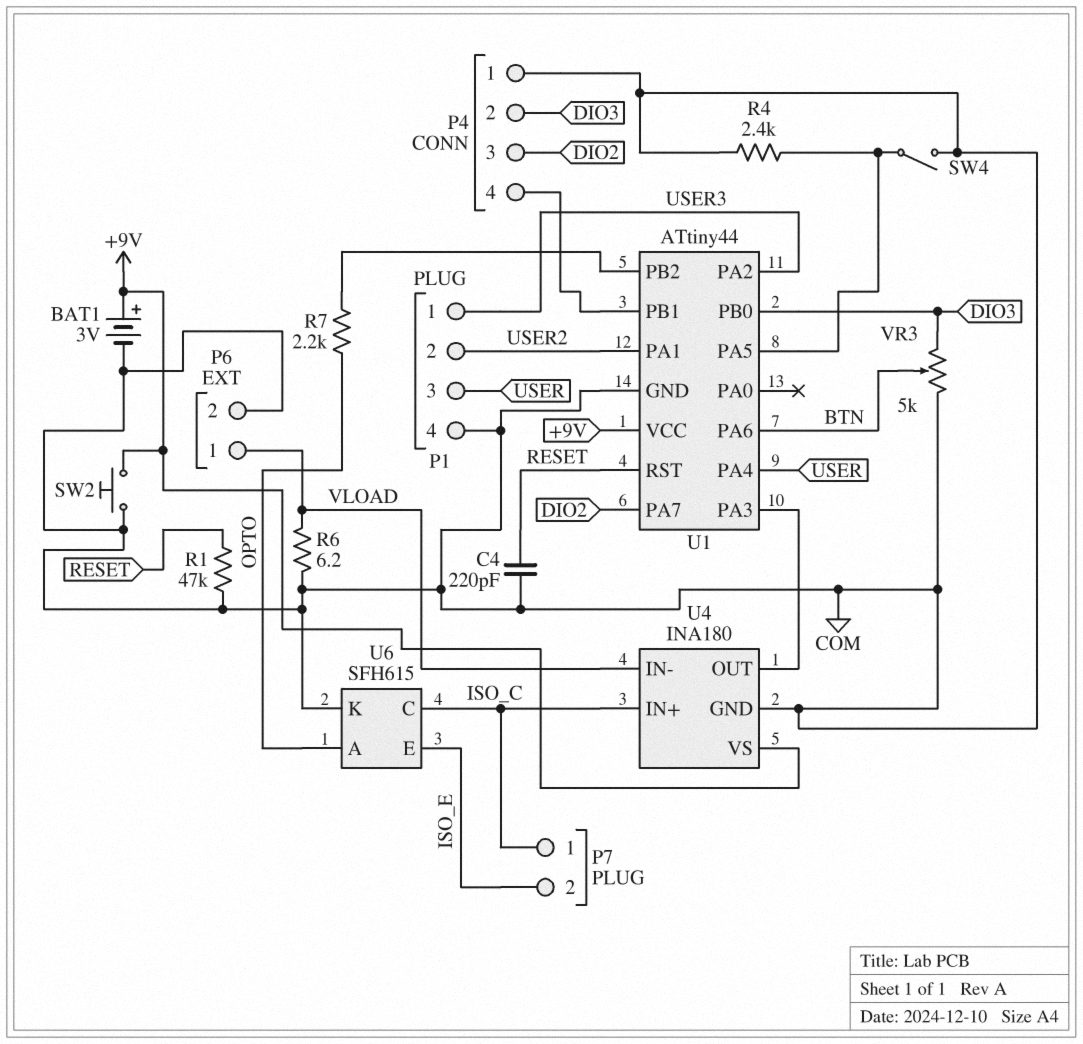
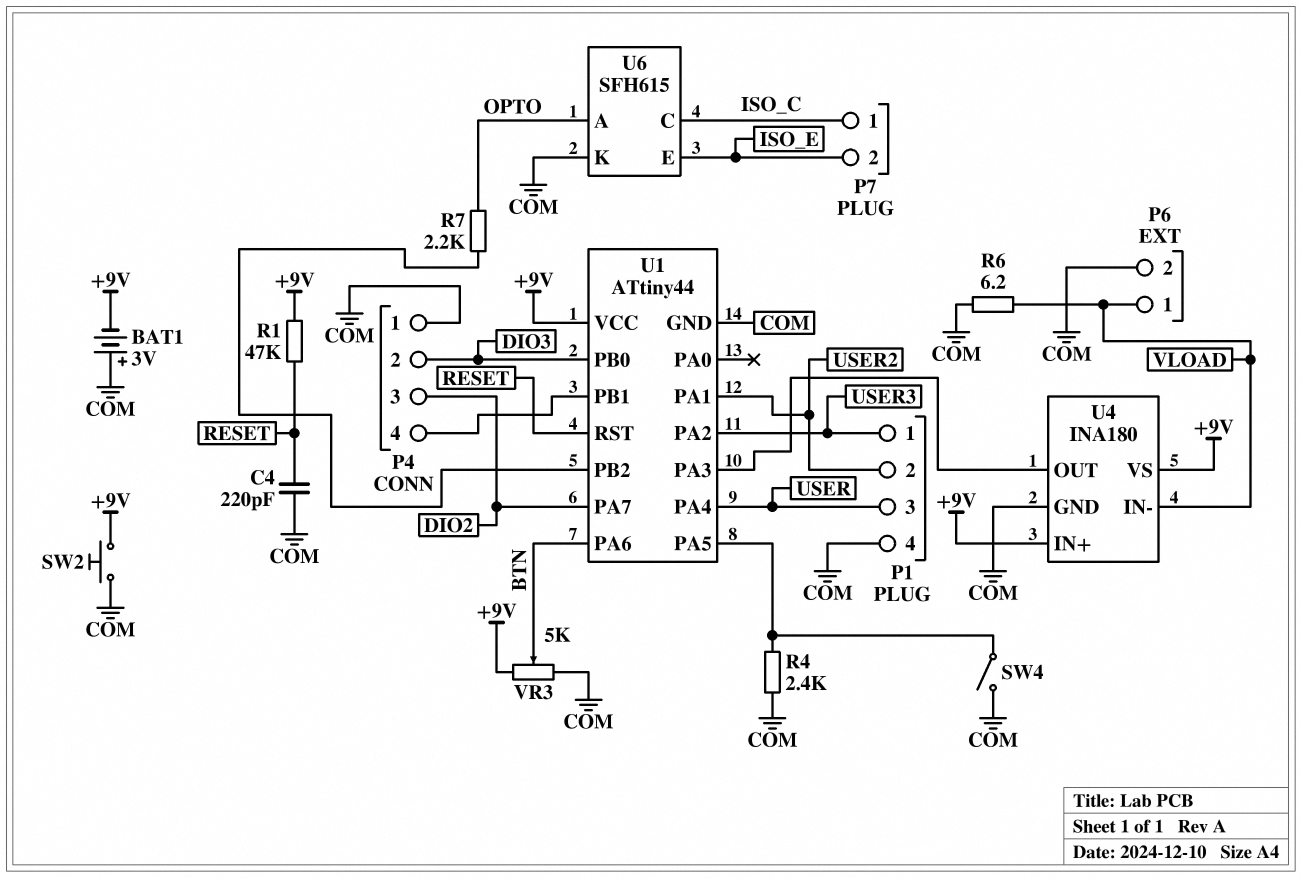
BAT1: 3V (plus +9V, minus COM) -> 3V (plus COM, minus +9V)
R1: 47k (COM, RESET) -> 47k (+9V, RESET)
U4 pin IN+: ISO_C -> +9V
VR3: 5k (COM, DIO3, wiper BTN) -> 5k (+9V, COM, wiper BTN)

